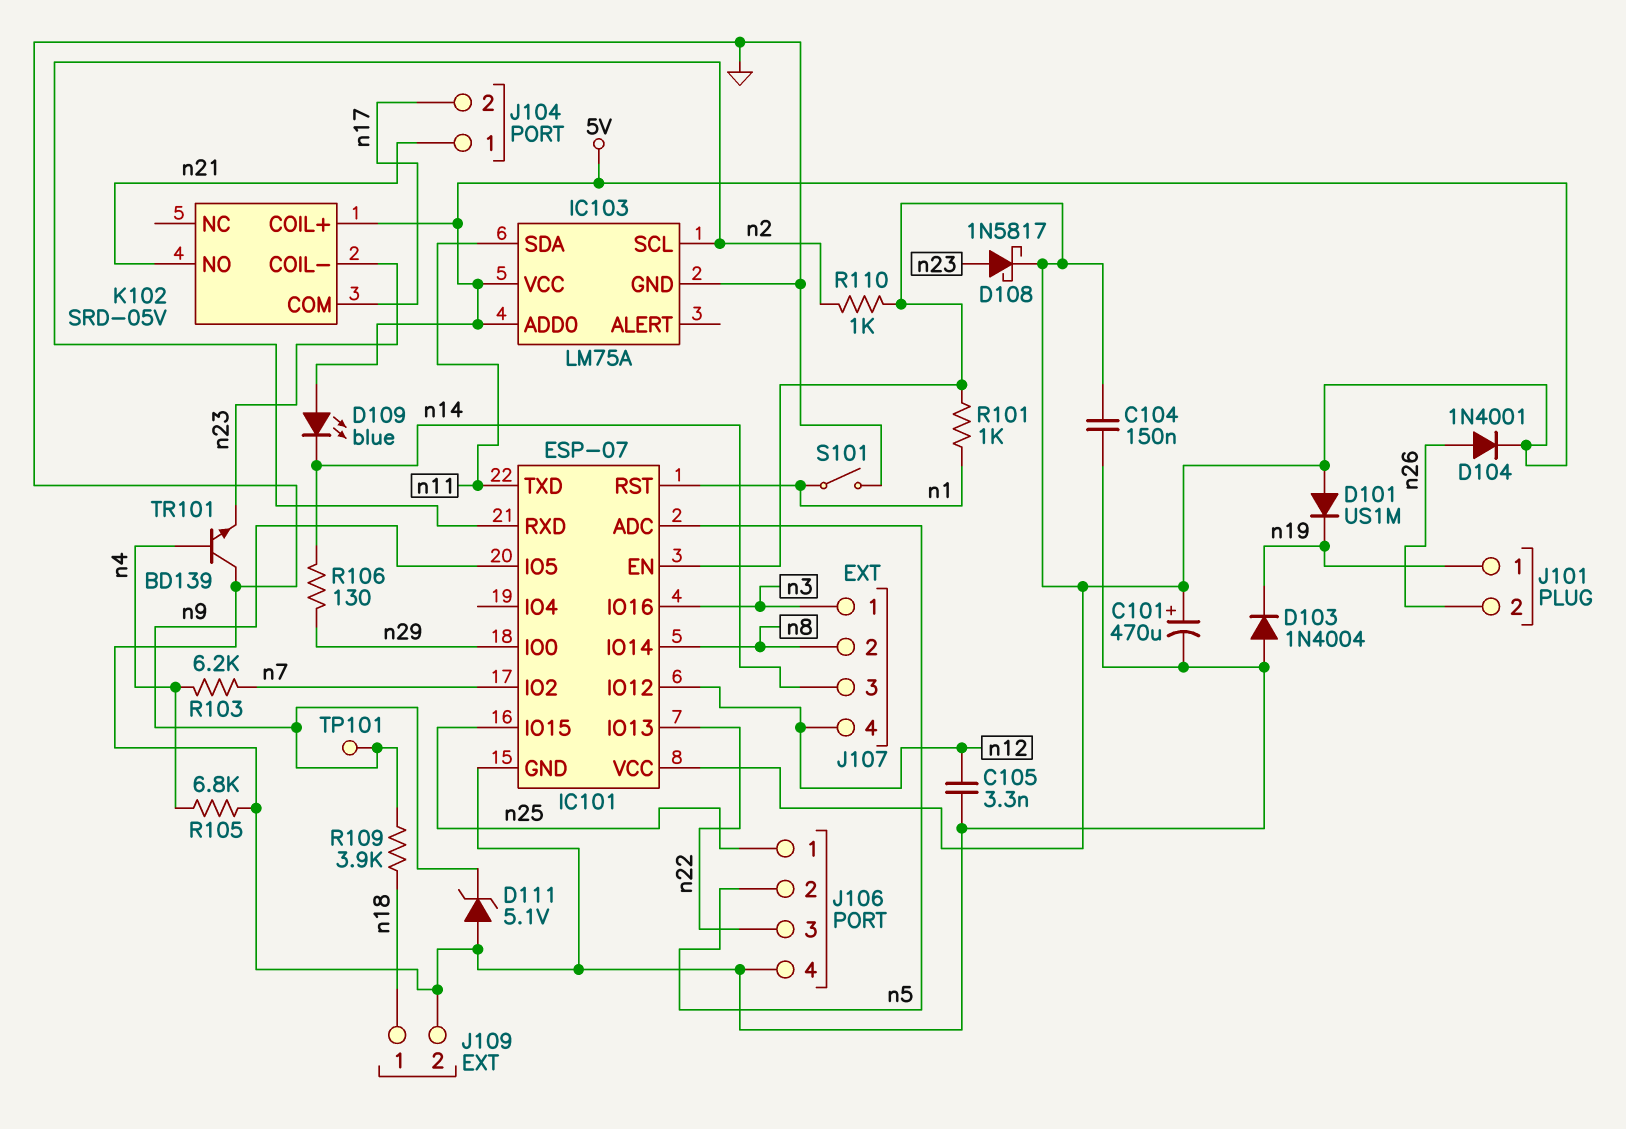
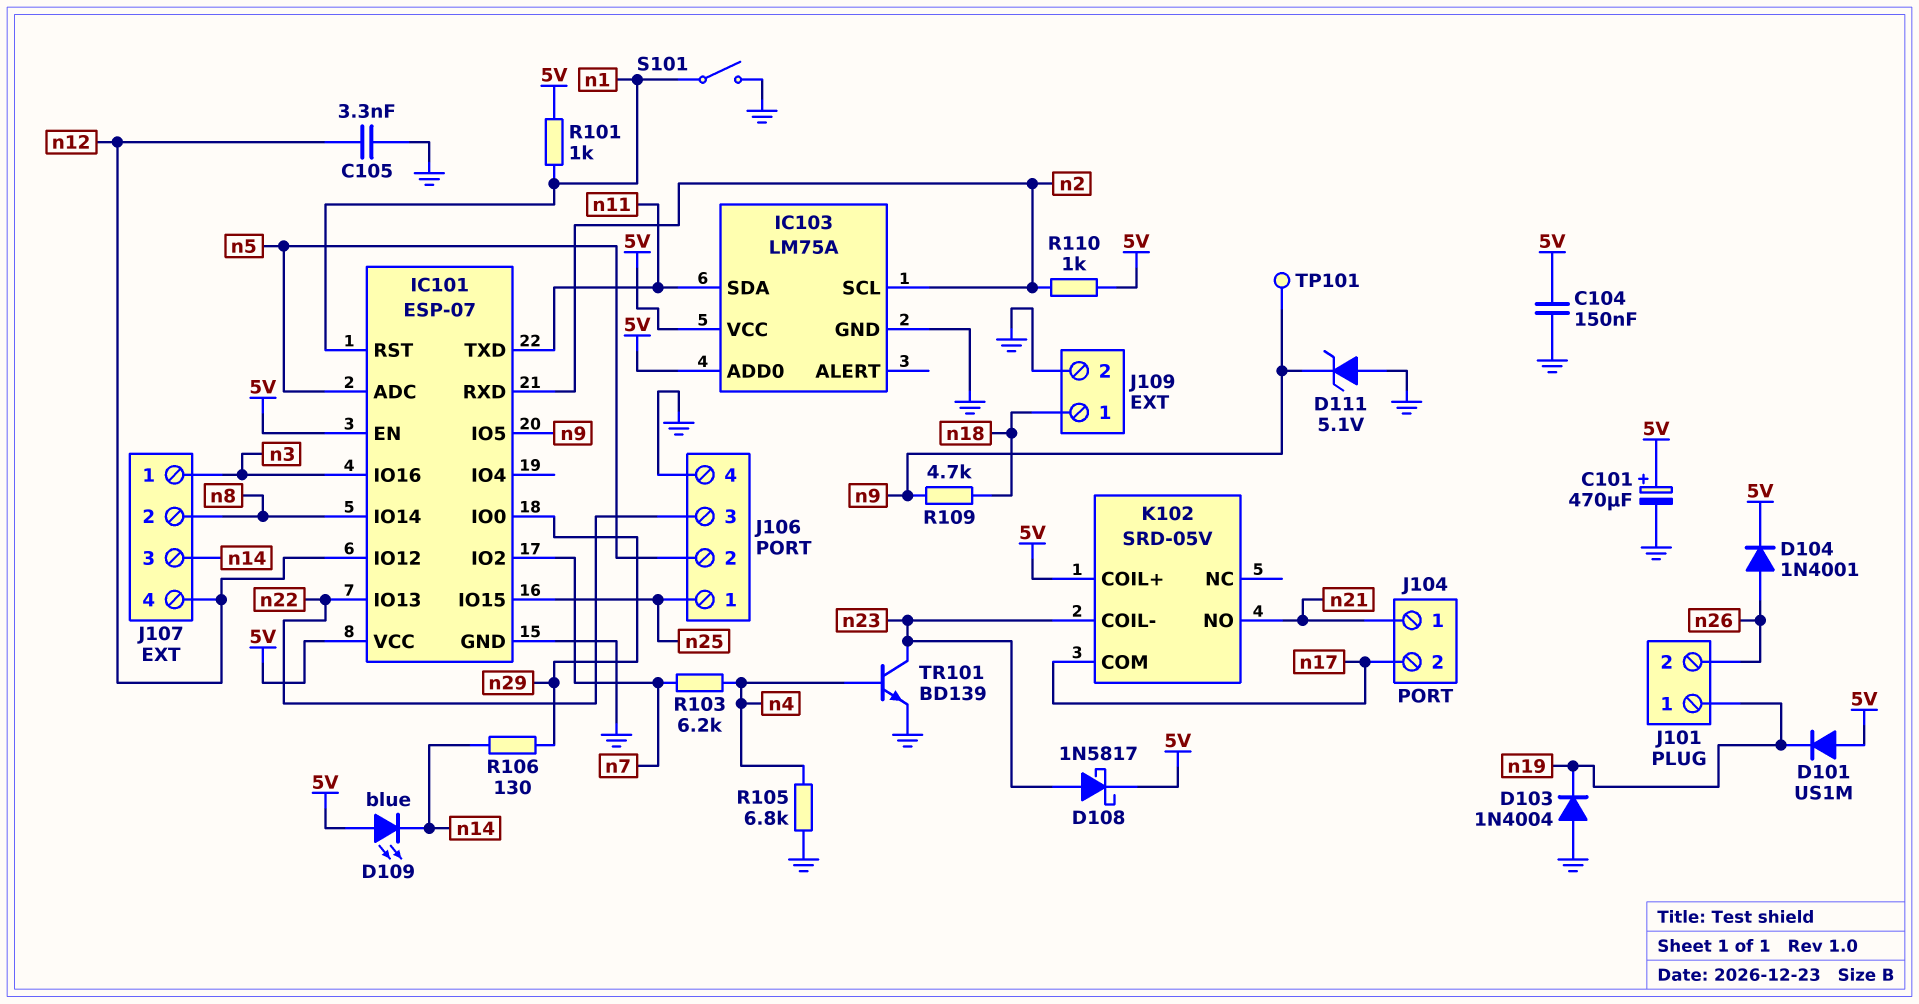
R109: 3.9k (n9, n18) -> 4.7k (n9, n18)
TR101: NPN BD139 (B n4, C GND, E n23) -> NPN BD139 (B n4, C n23, E GND)

